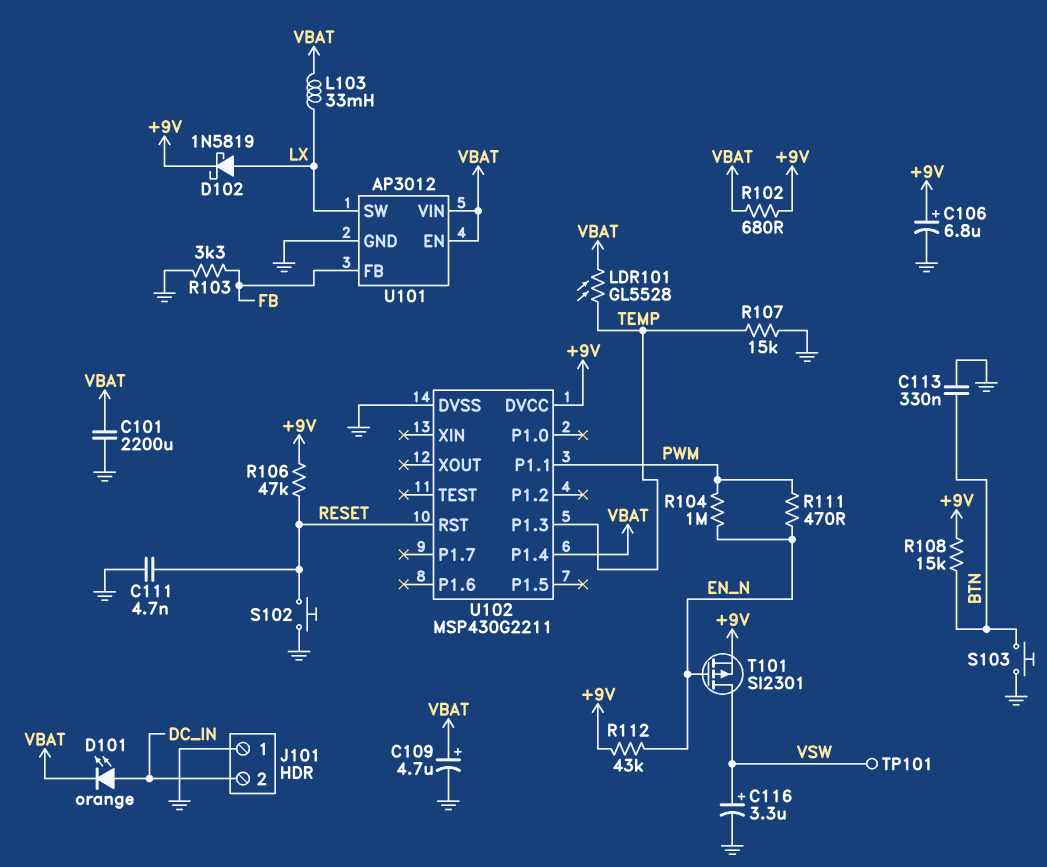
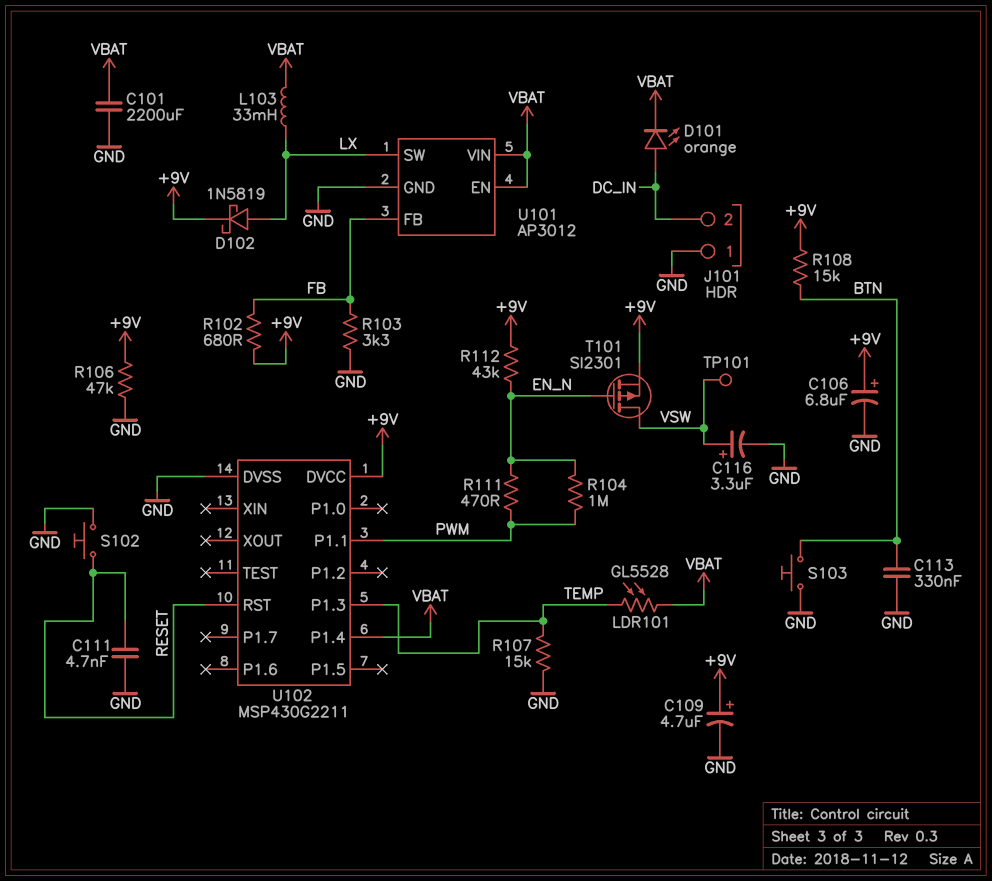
C109: 4.7uF (plus VBAT, minus GND) -> 4.7uF (plus +9V, minus GND)
R102: 680 (+9V, VBAT) -> 680 (+9V, FB)
R106: 47k (+9V, RESET) -> 47k (+9V, GND)

